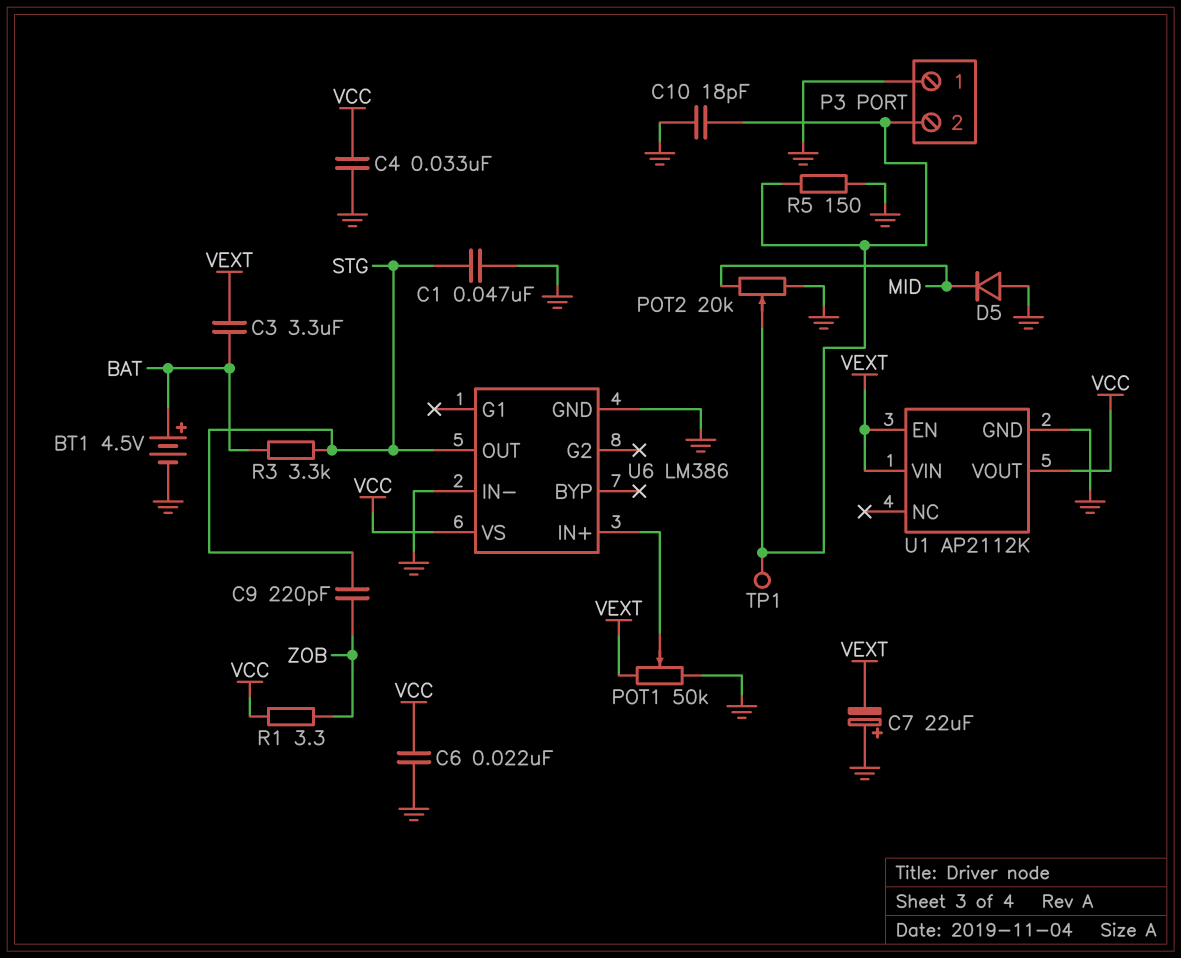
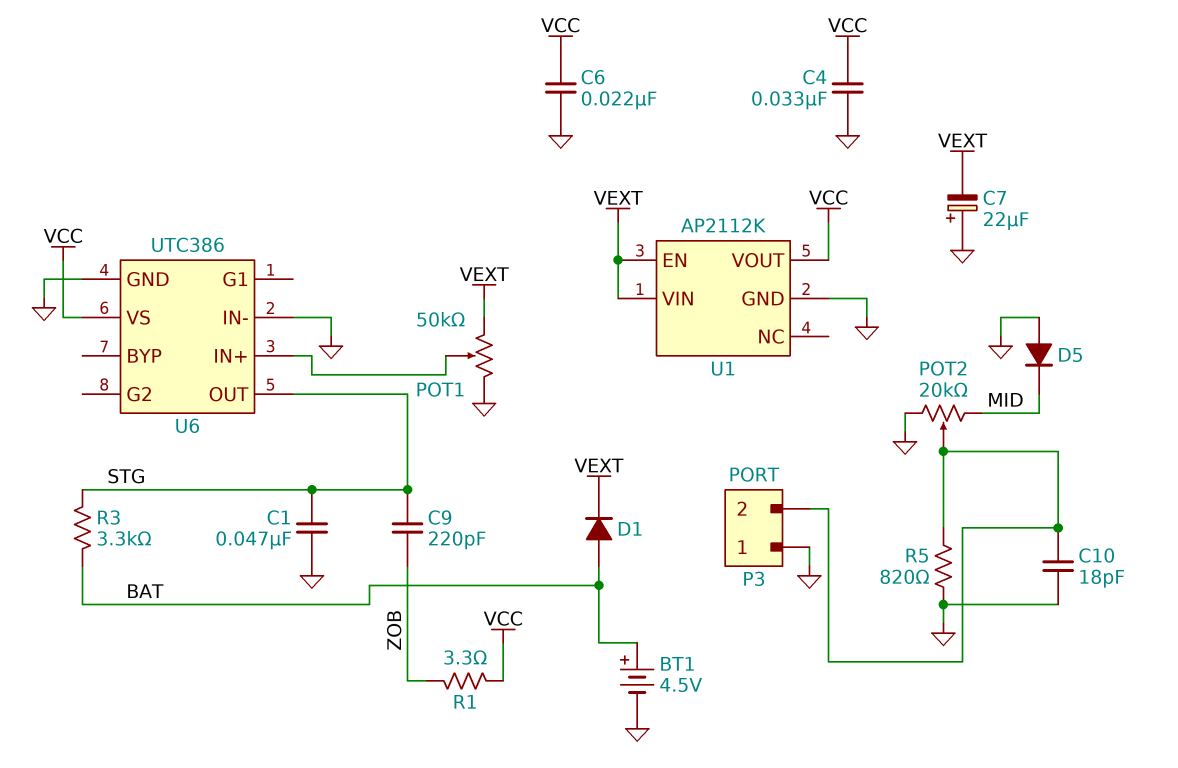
C3: 3.3uF (BAT, VEXT) -> none
D1: none -> diode (A BAT, K VEXT)
R5: 150 (GND, P3/2) -> 820 (GND, P3/2)
TP1: test point (P3/2) -> none
U6: LM386 -> UTC386

